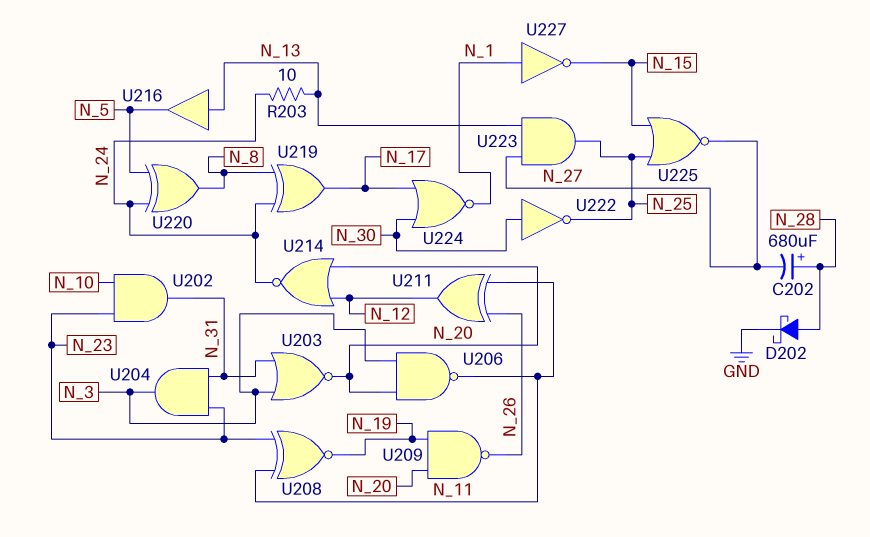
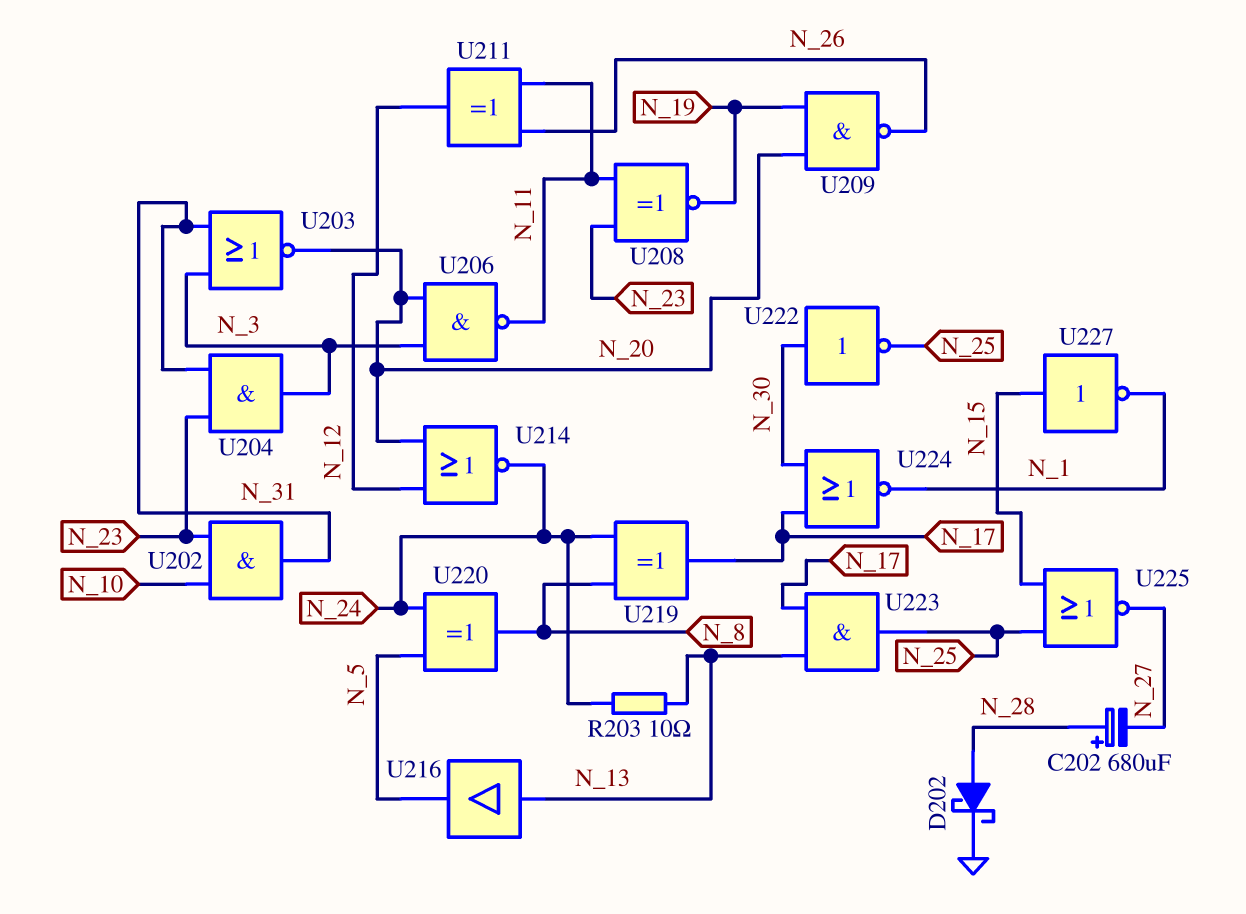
U223: AND (in N_13, in N_27, out N_25) -> AND (in N_13, in N_17, out N_25)
U227: NOT (in N_1, out N_15) -> NOT (in N_15, out N_1)

